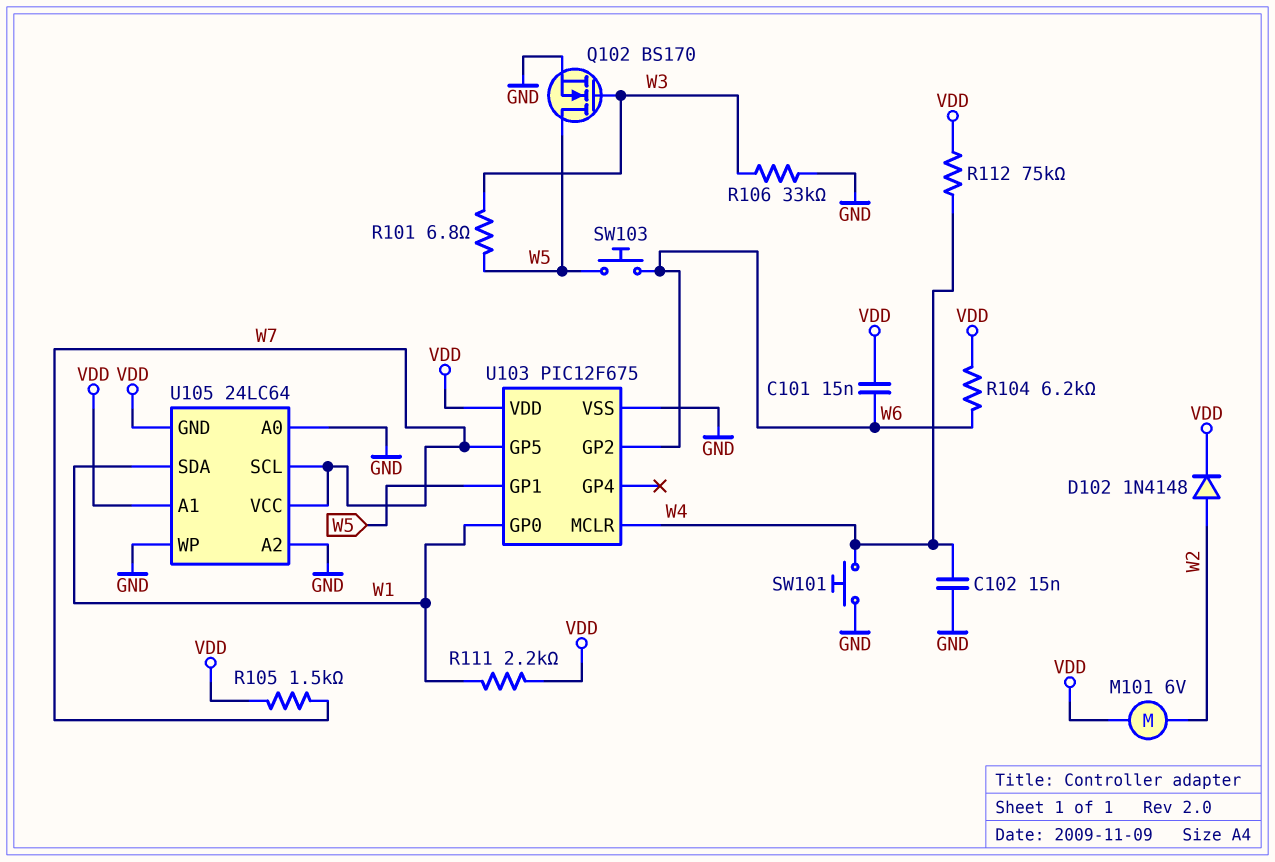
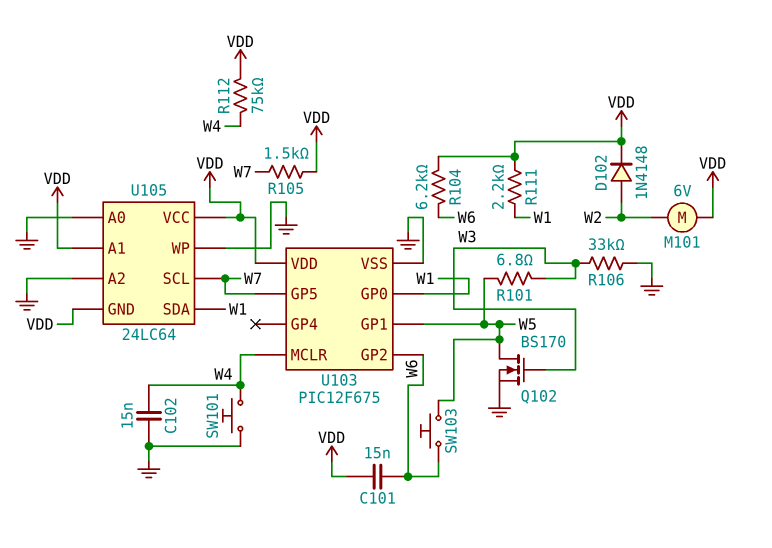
U105 pin VCC: W7 -> VDD

